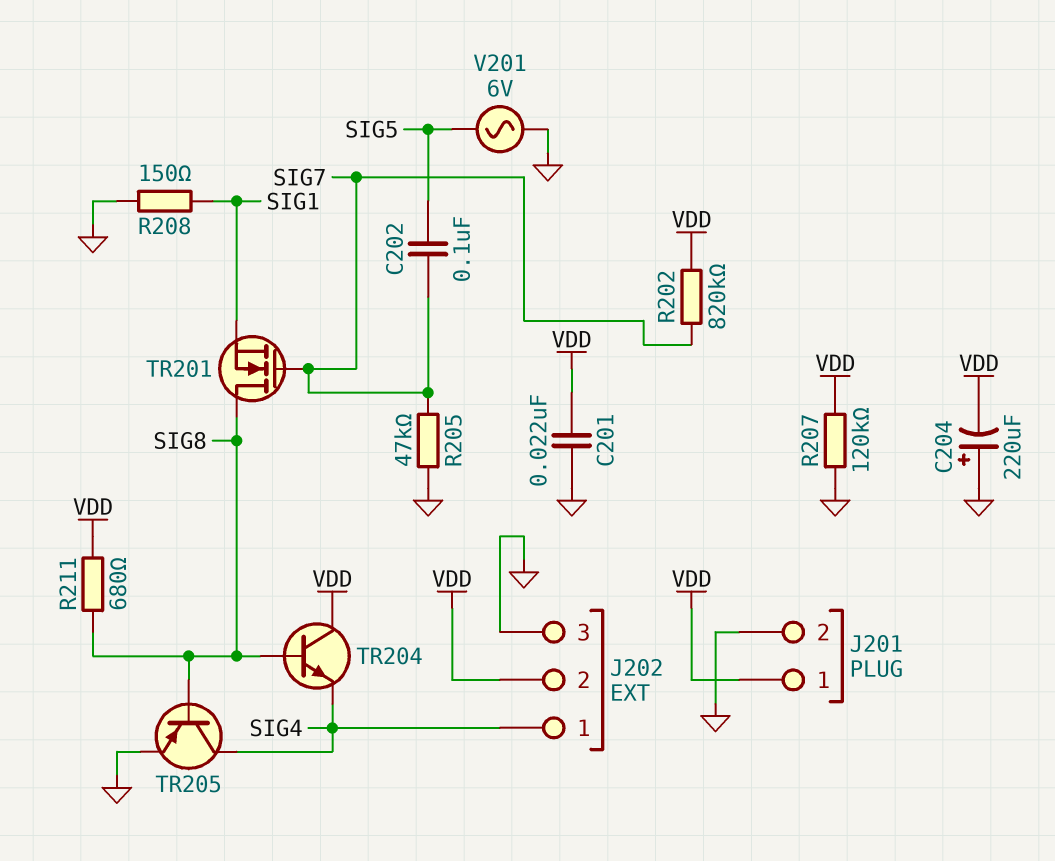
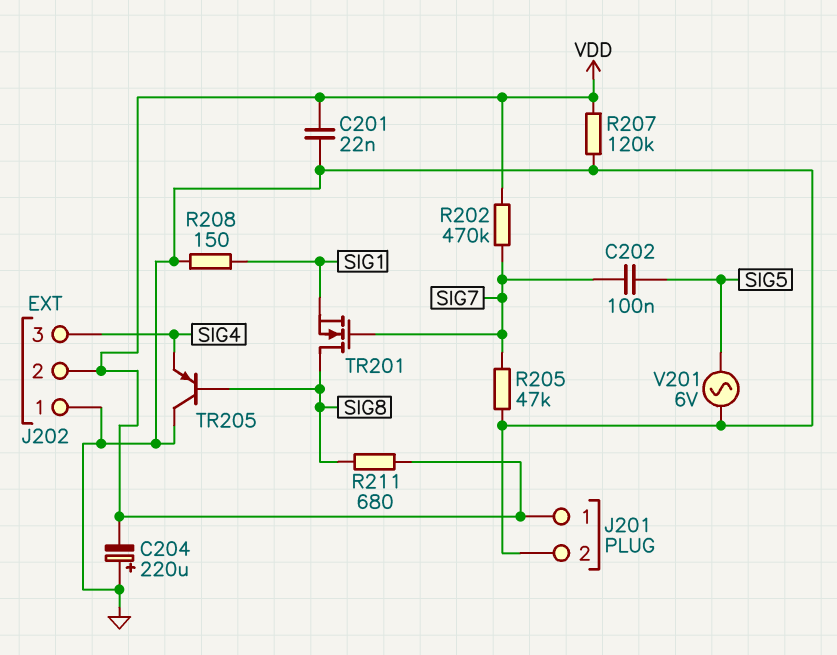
J202 pin 1: SIG4 -> GND
J202 pin 3: GND -> SIG4
R202: 820k (SIG7, VDD) -> 470k (SIG7, VDD)
TR204: NPN (B SIG8, C VDD, E SIG4) -> none
TR205: PNP (B SIG8, C SIG4, E GND) -> PNP (B SIG8, C GND, E SIG4)

